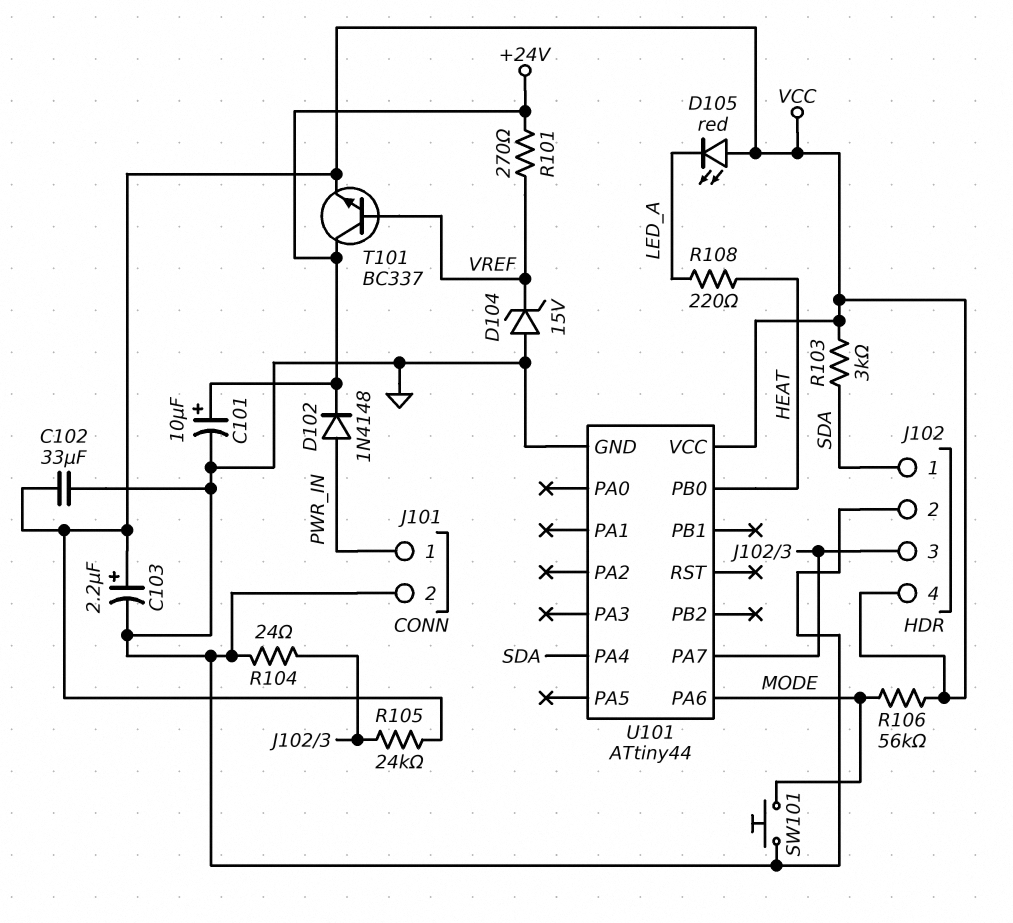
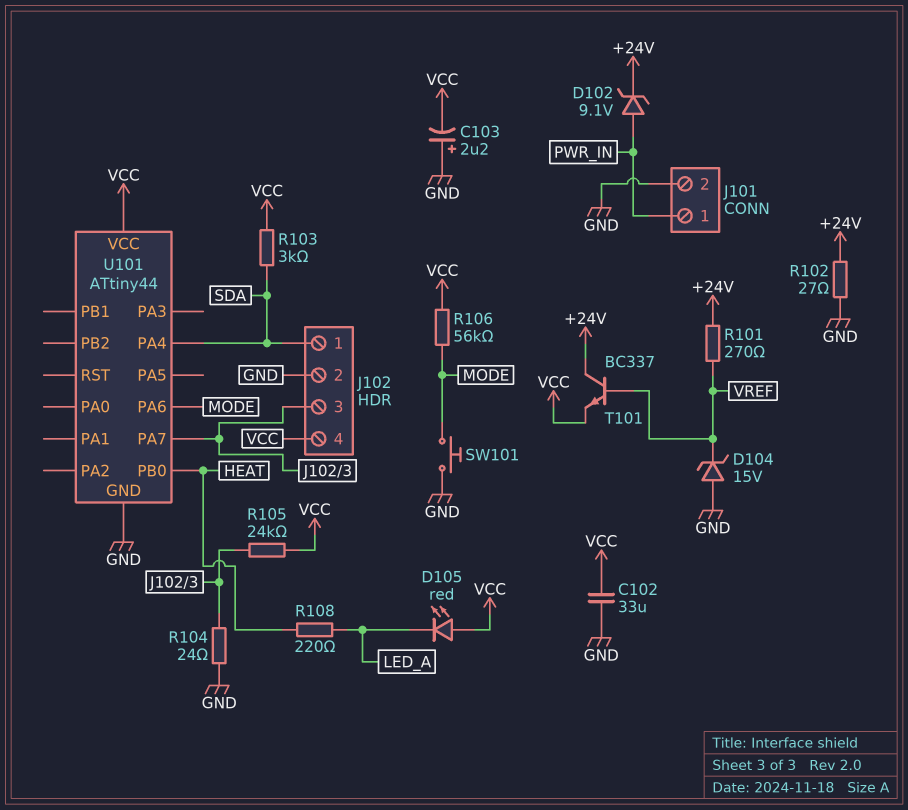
C101: 10uF (plus +24V, minus GND) -> none
C103: 2.2uF (plus VCC, minus GND) -> 2.2uF (plus GND, minus VCC)
D102: diode 1N4148 (A PWR_IN, K +24V) -> zener 9.1V (A PWR_IN, K +24V)
R102: none -> 27 (+24V, GND)

